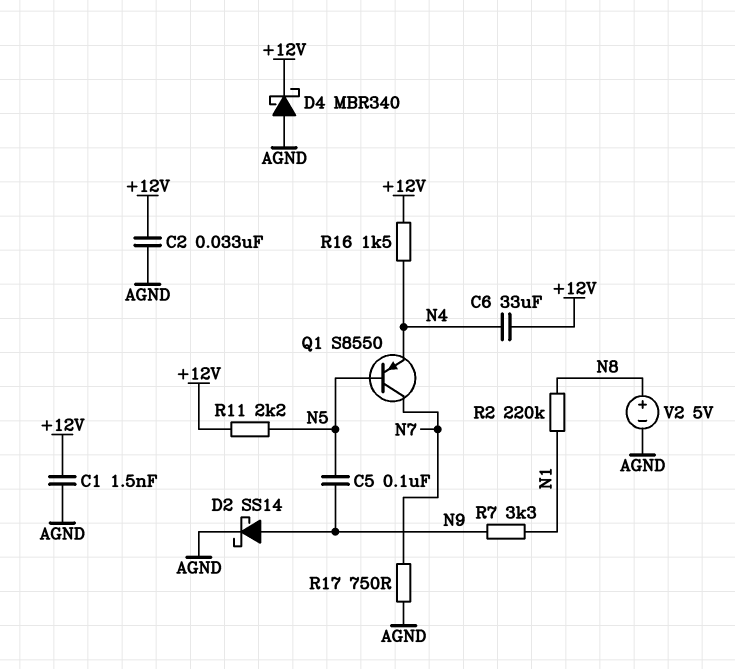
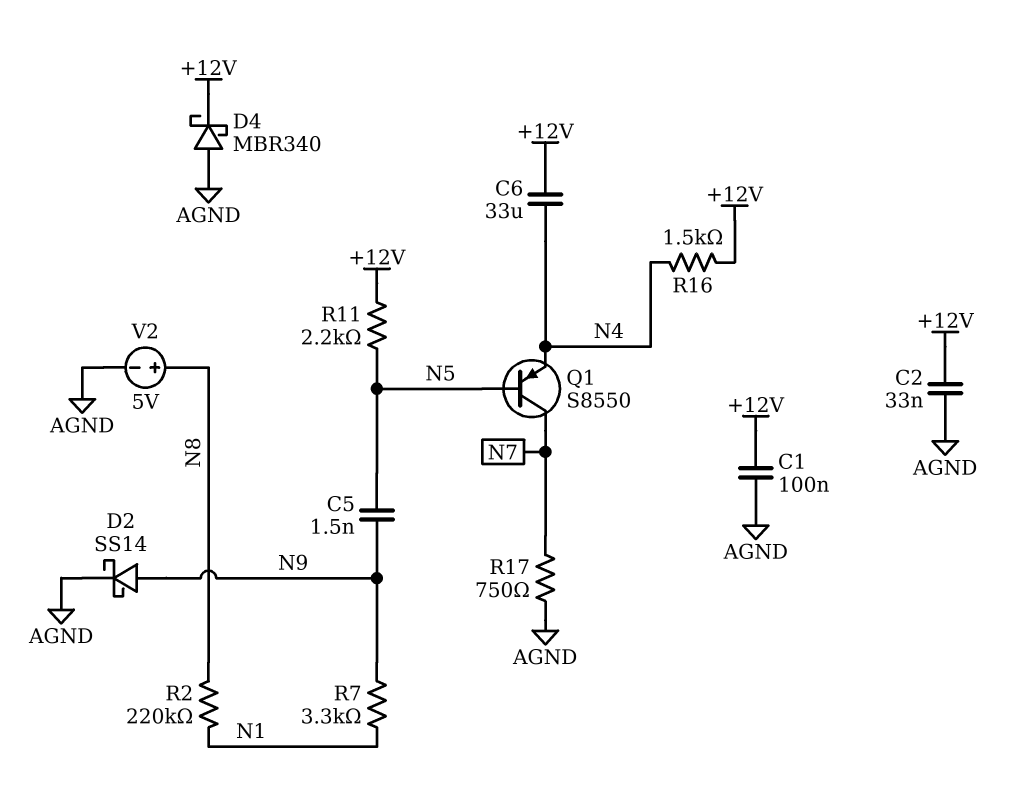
C1: 1.5nF (+12V, AGND) -> 100nF (+12V, AGND)
C5: 100nF (N5, N9) -> 1.5nF (N5, N9)

